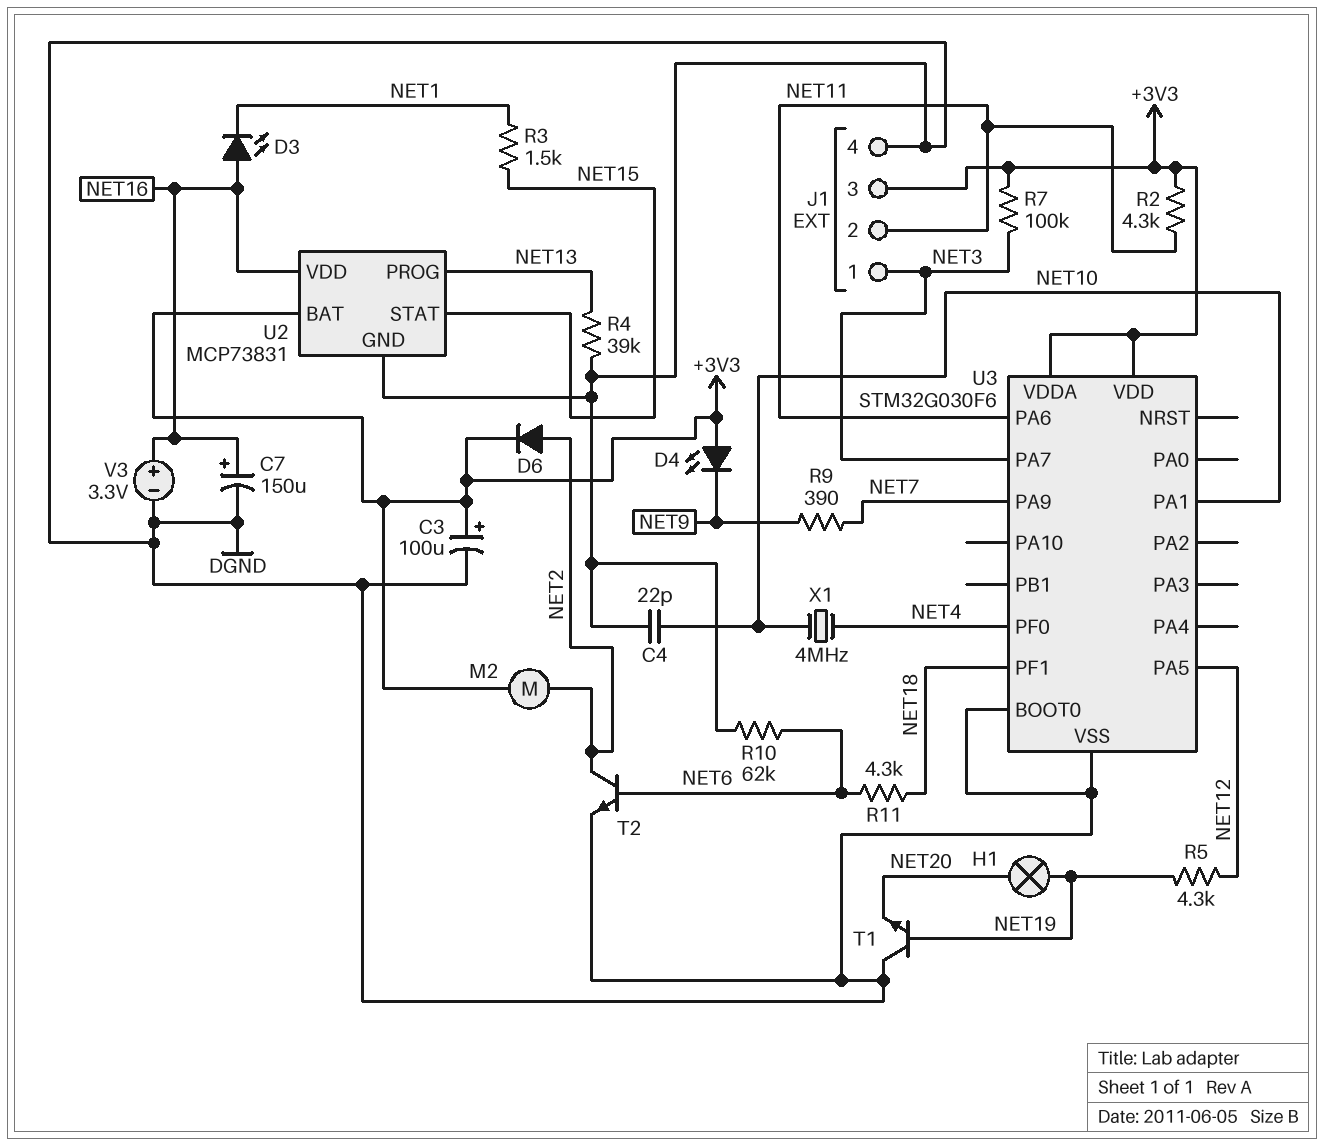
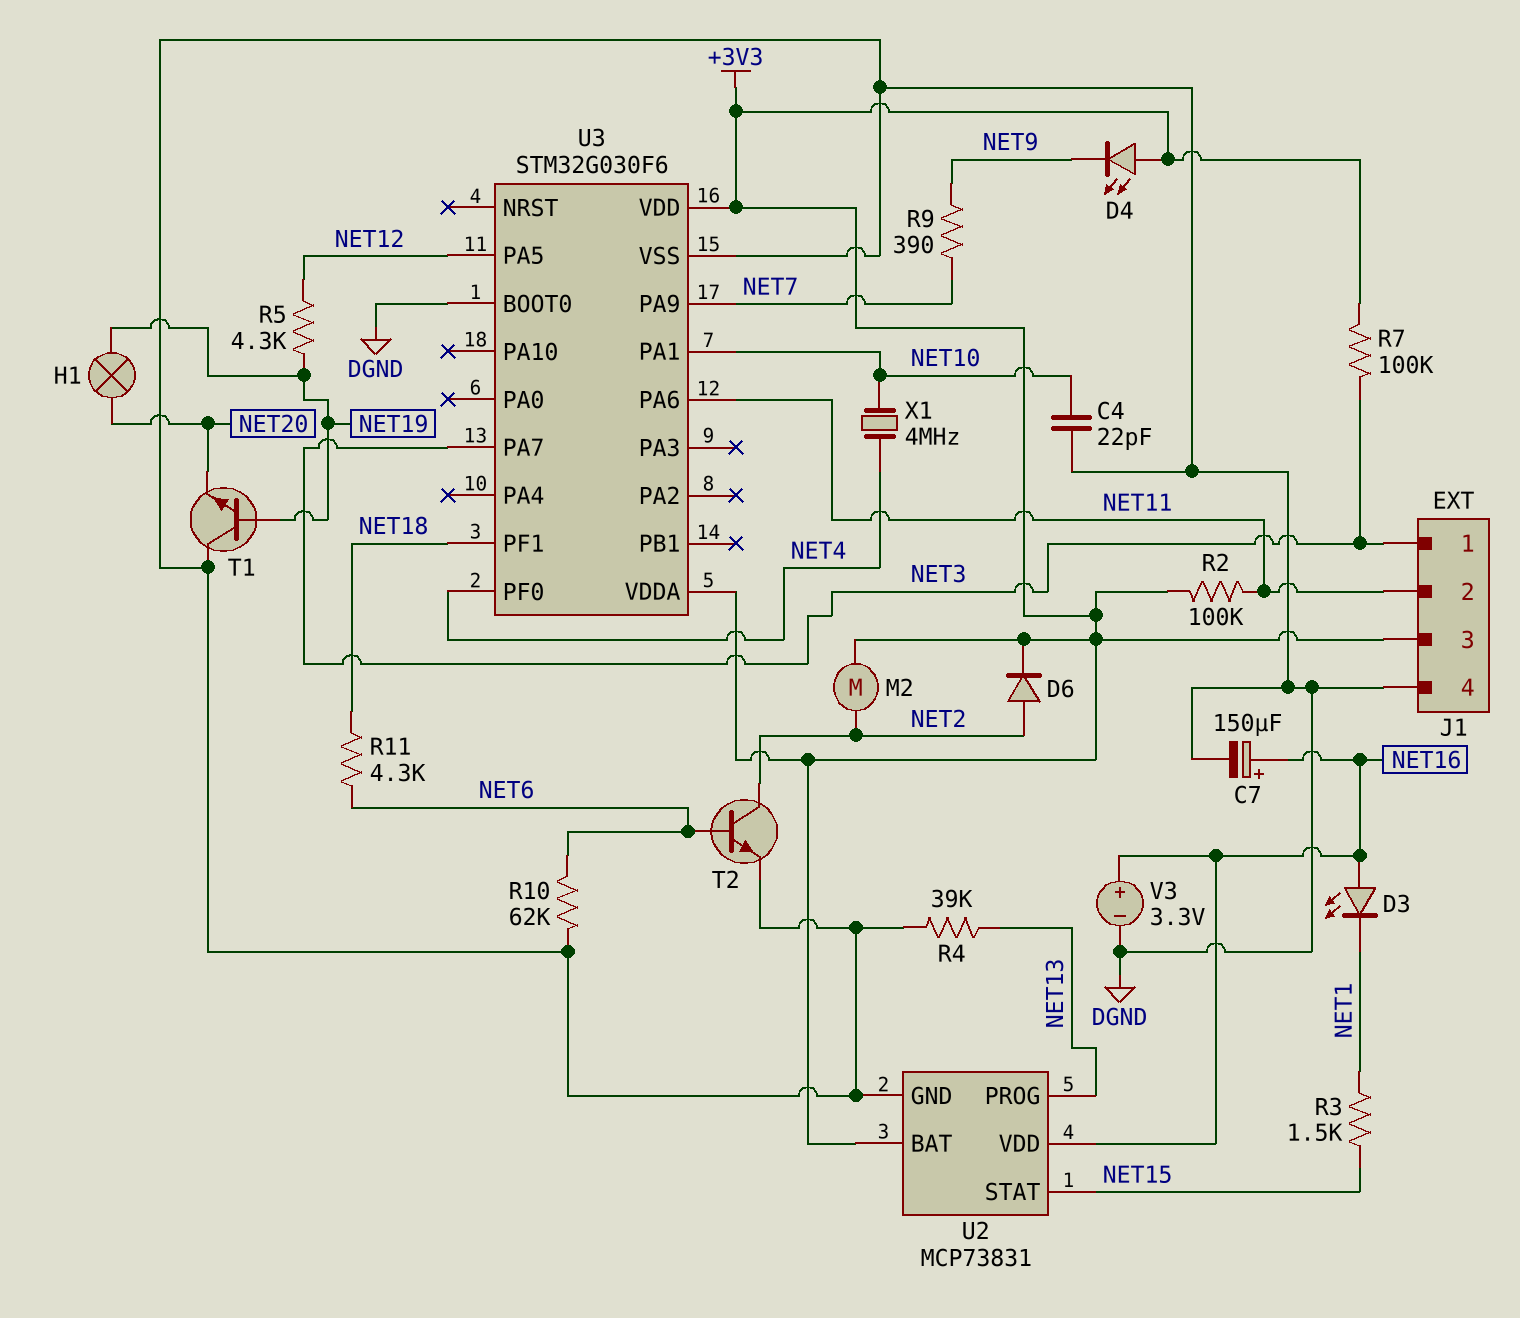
C3: 100uF (plus +3V3, minus DGND) -> none
R2: 4.3k (+3V3, NET11) -> 100k (+3V3, NET11)

